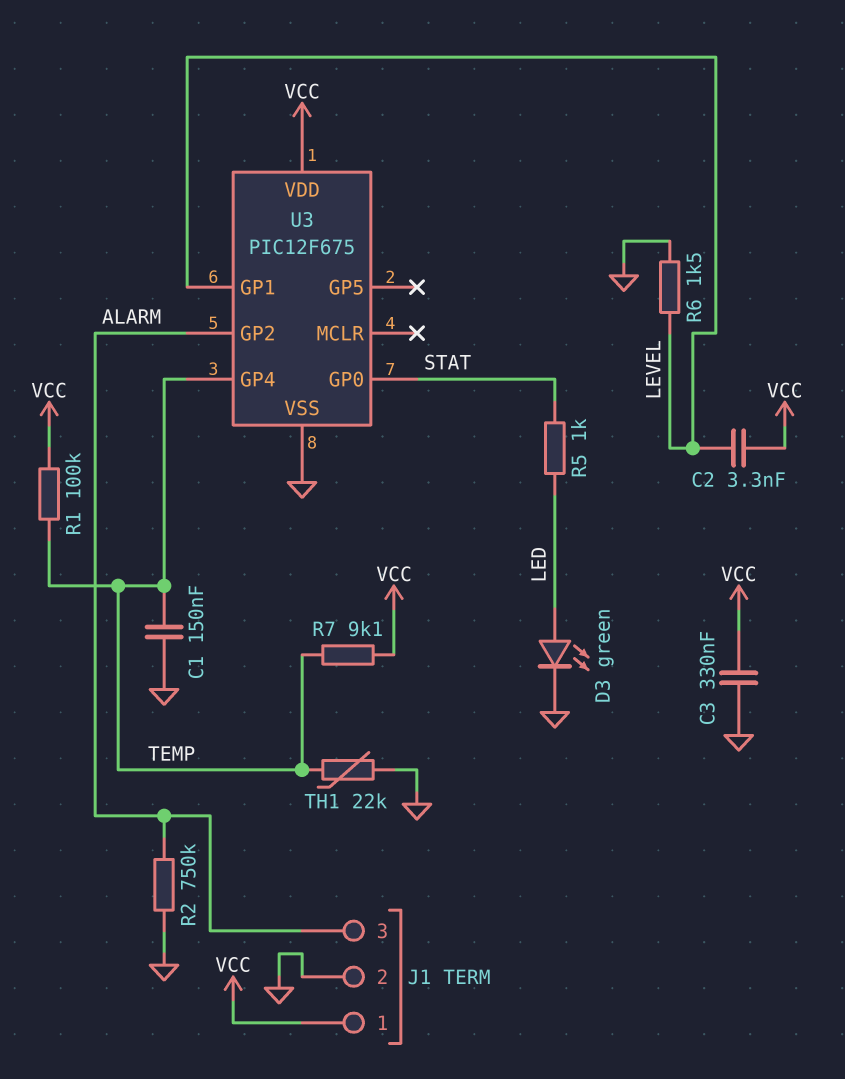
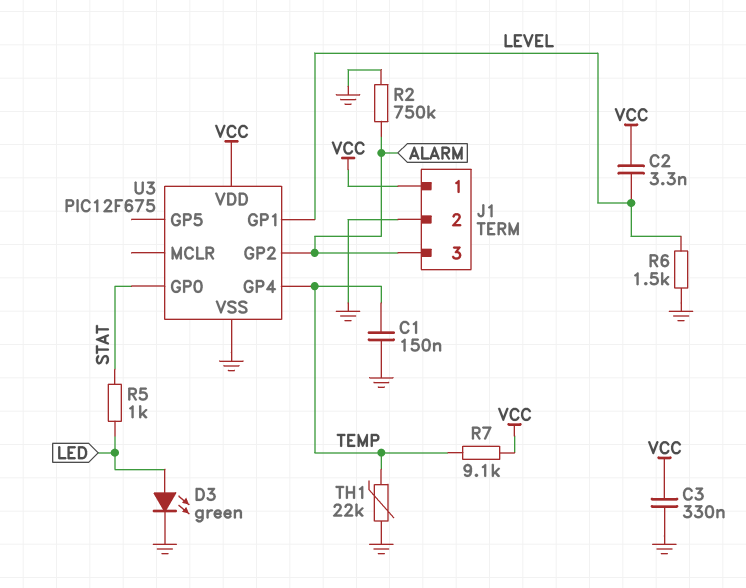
R1: 100k (TEMP, VCC) -> none

